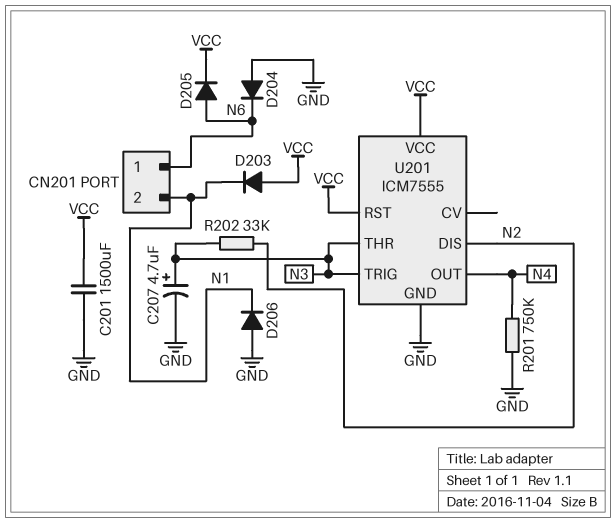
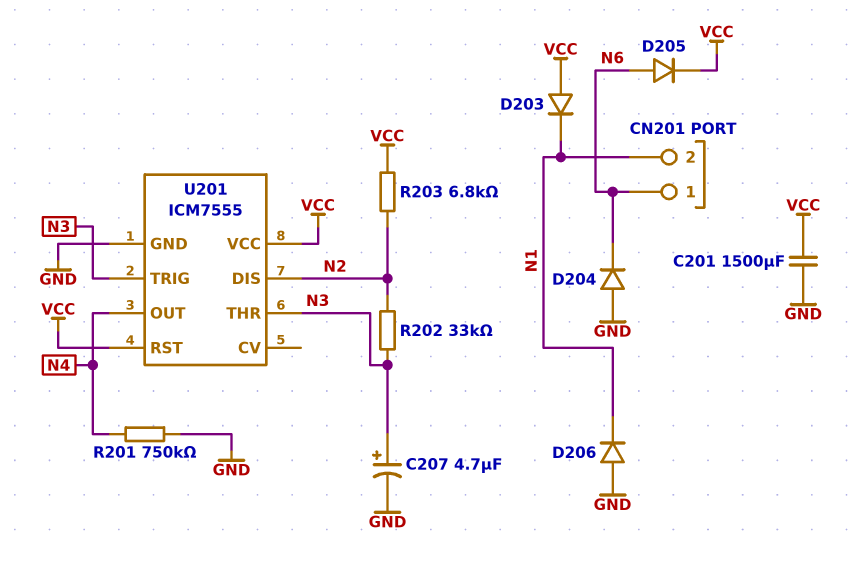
R203: none -> 6.8k (N2, VCC)

